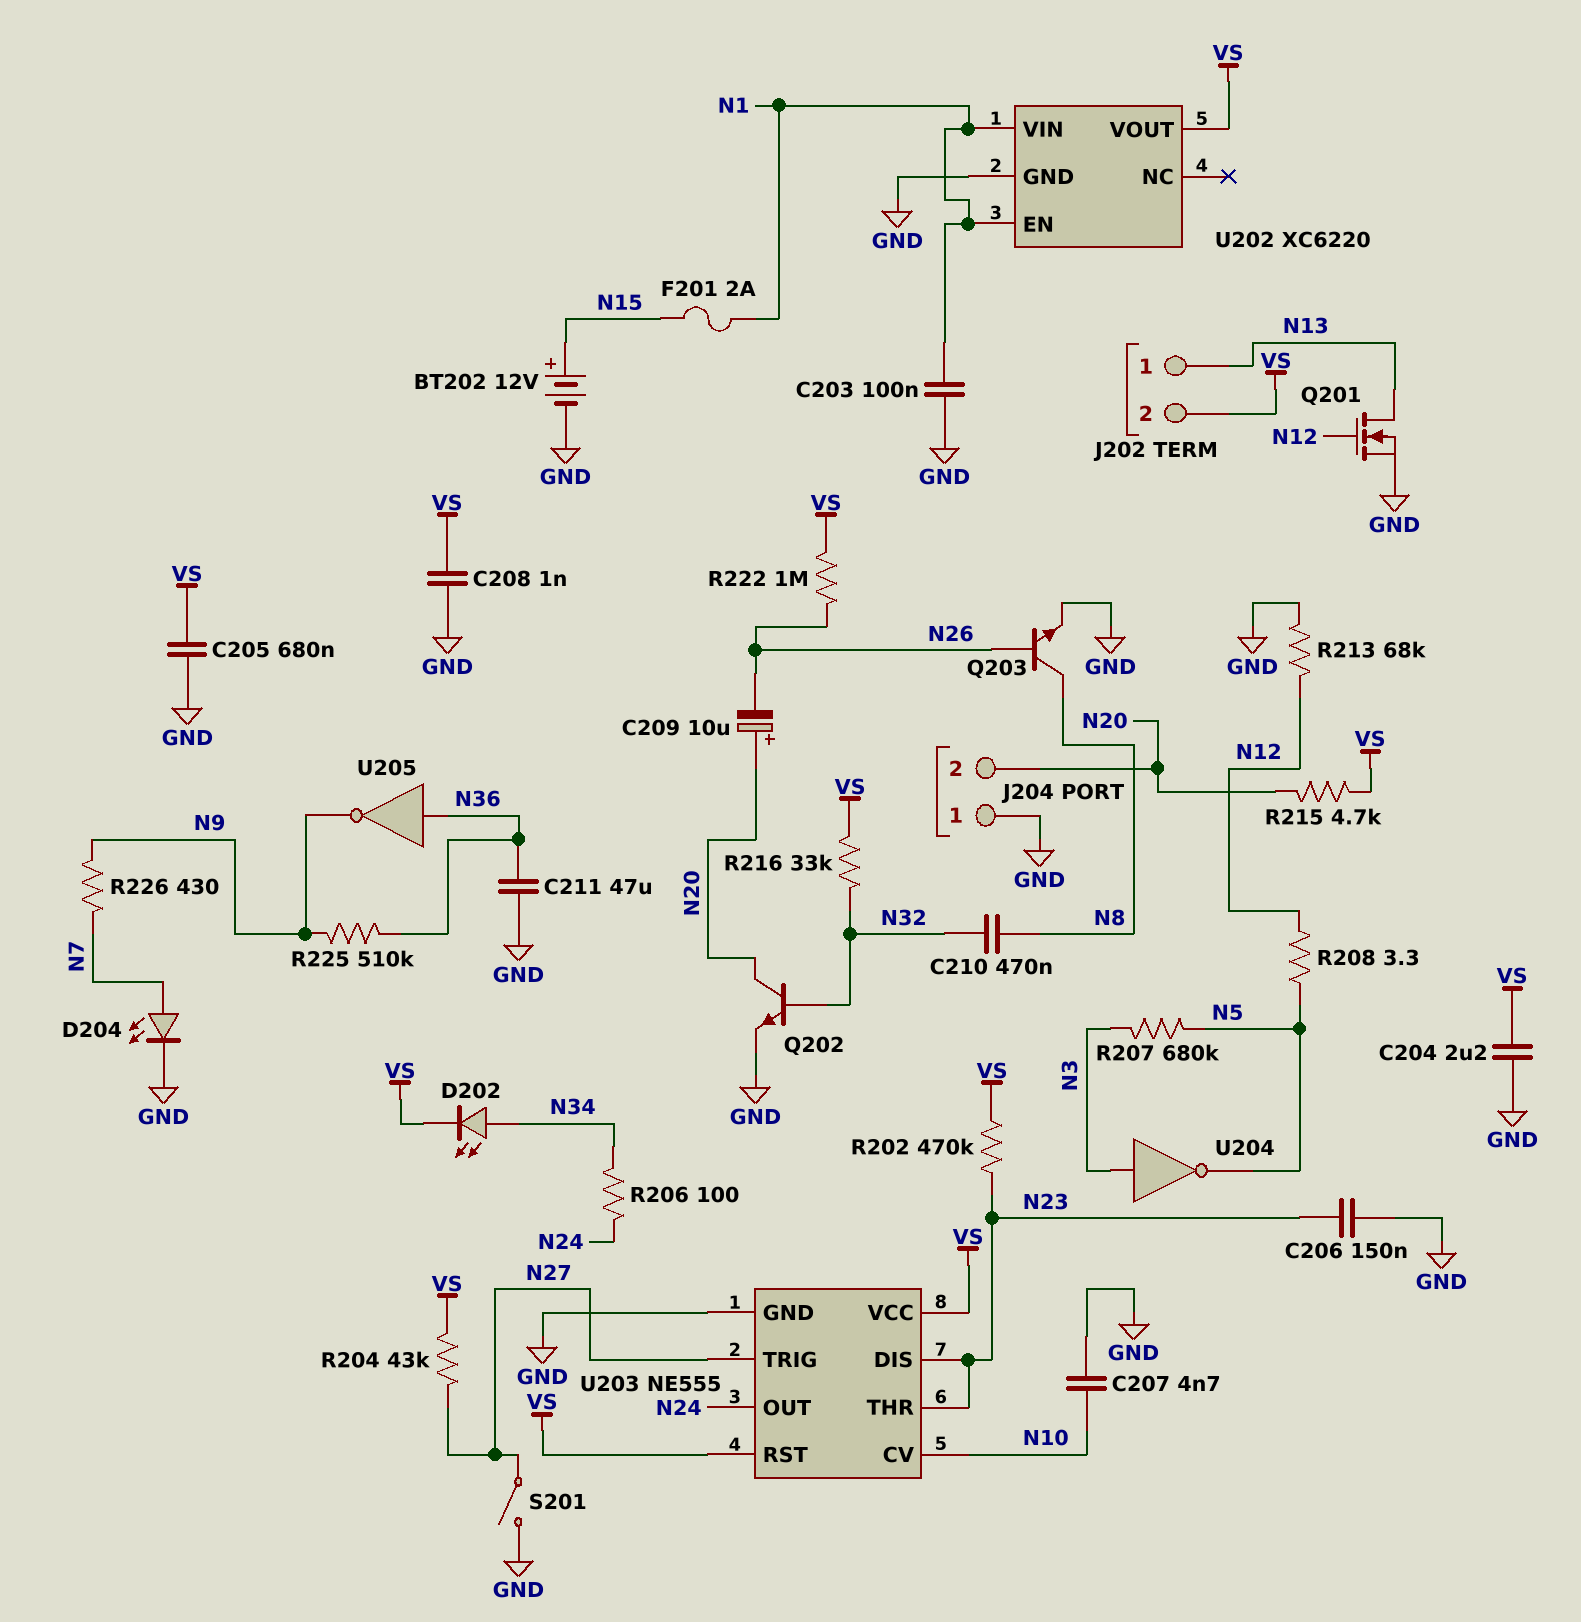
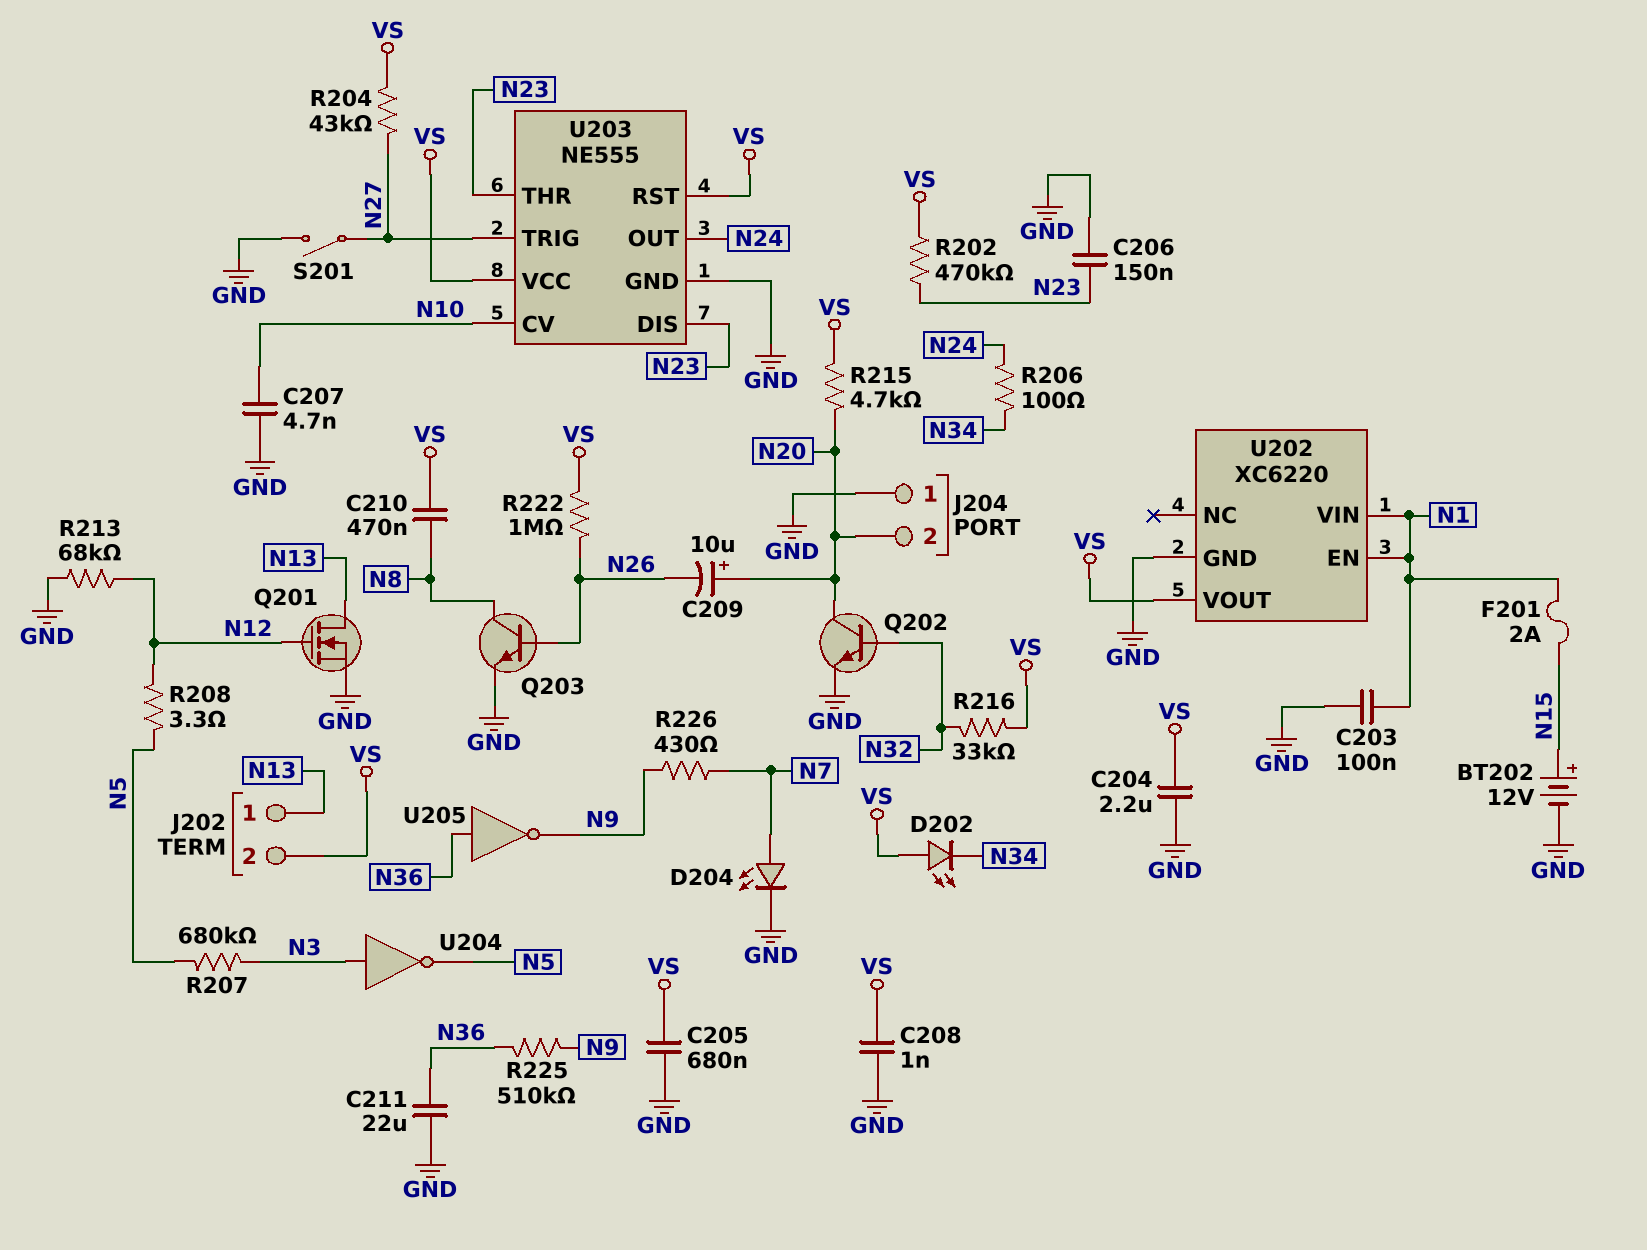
C210: 470nF (N8, N32) -> 470nF (N8, VS)
C211: 47uF (GND, N36) -> 22uF (GND, N36)
D202: LED (A N34, K VS) -> LED (A VS, K N34)

